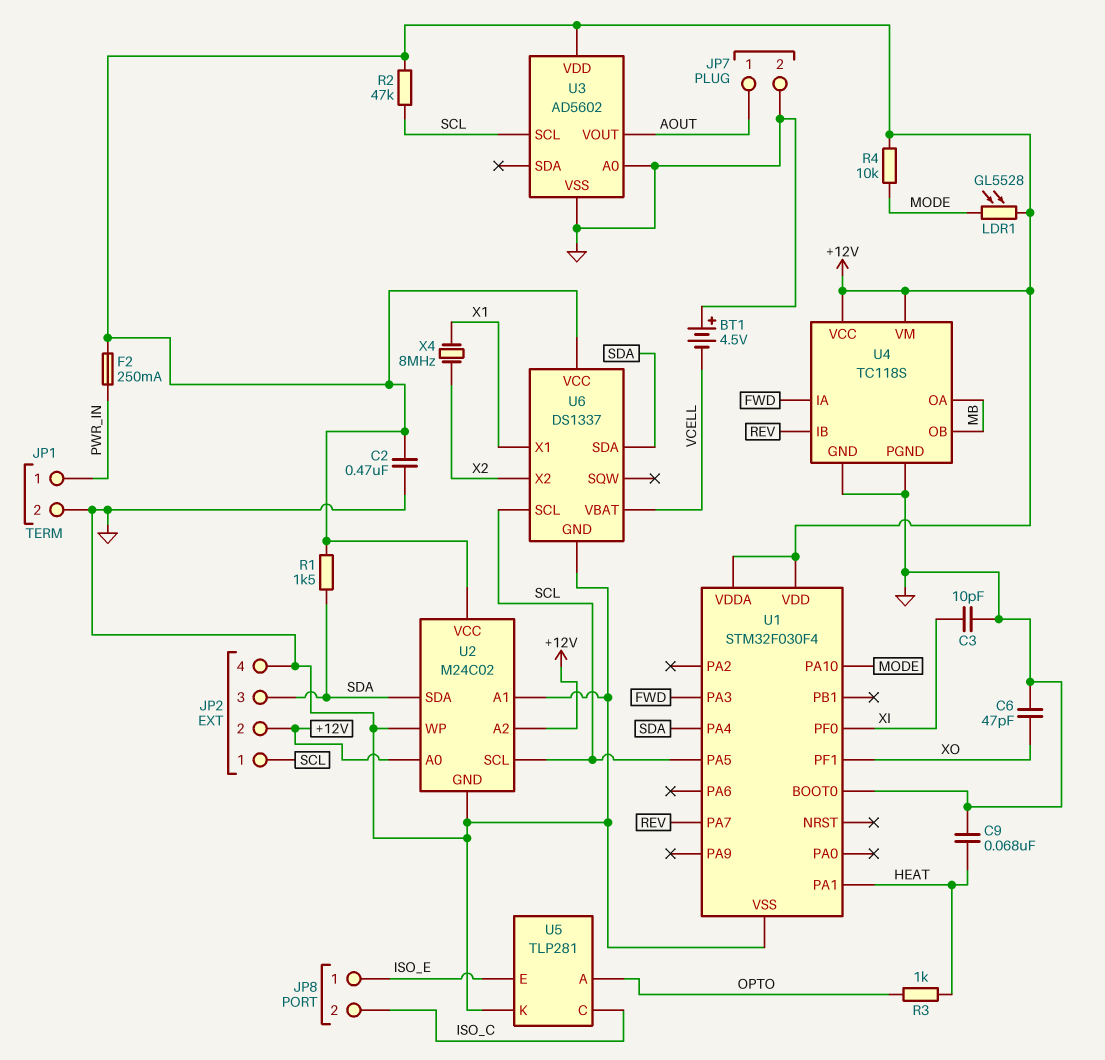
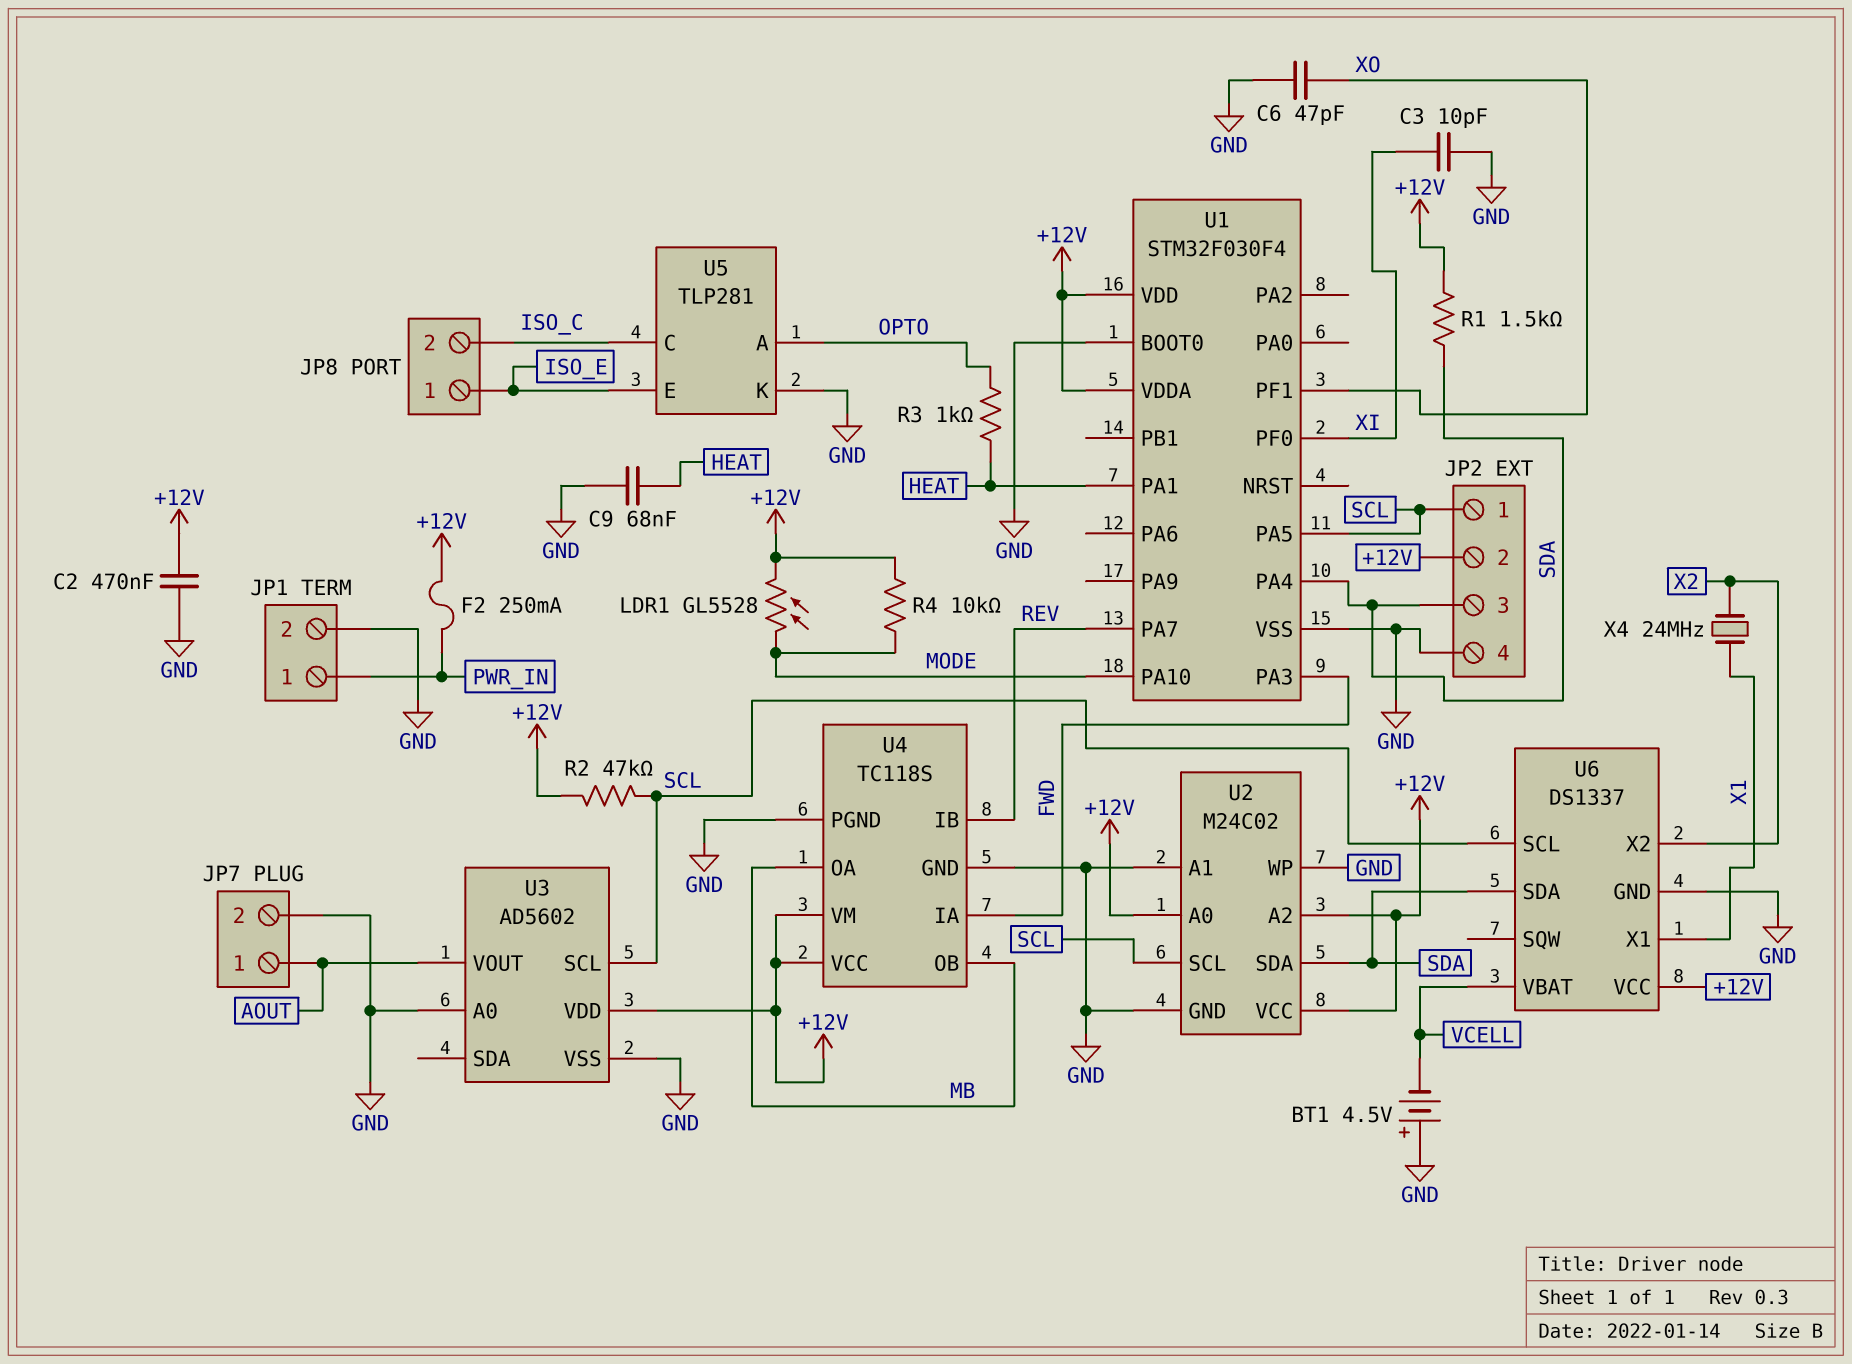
X4: 8MHz (X1, X2) -> 24MHz (X1, X2)

